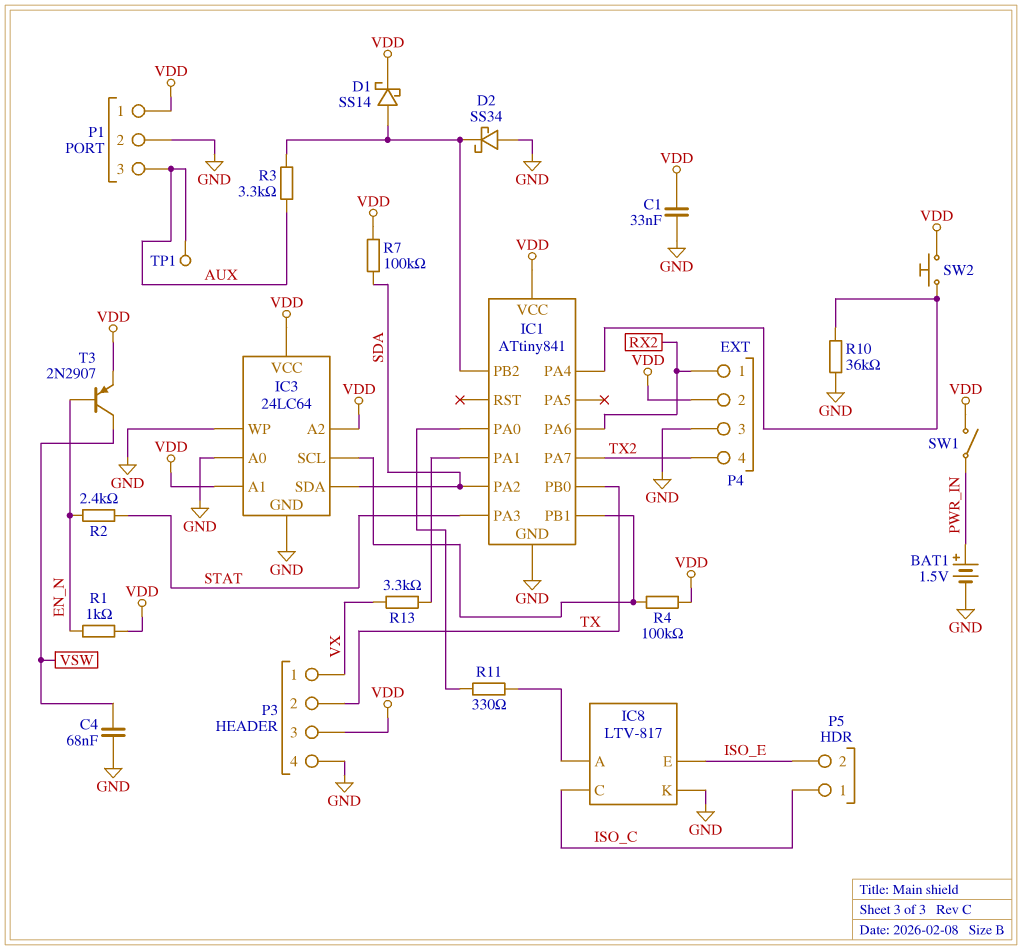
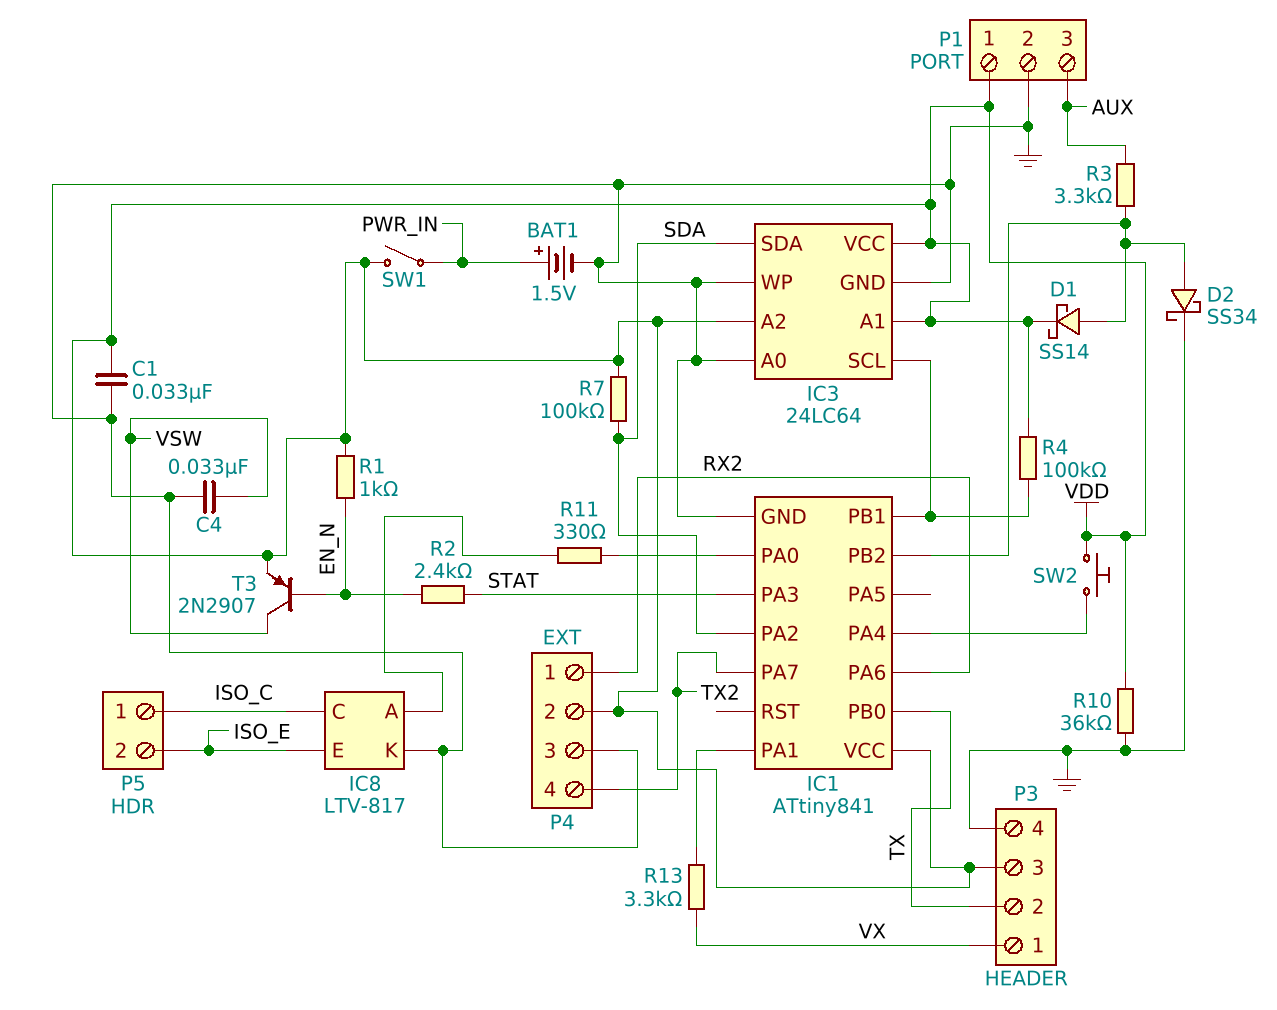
C4: 68nF (GND, VSW) -> 33nF (GND, VSW)
D2: schottky SS34 (A GND, K IC1/PB2) -> schottky SS34 (A IC1/PB2, K GND)
R10: 36k (GND, IC1/PA4) -> 36k (GND, VDD)
TP1: test point (AUX) -> none

